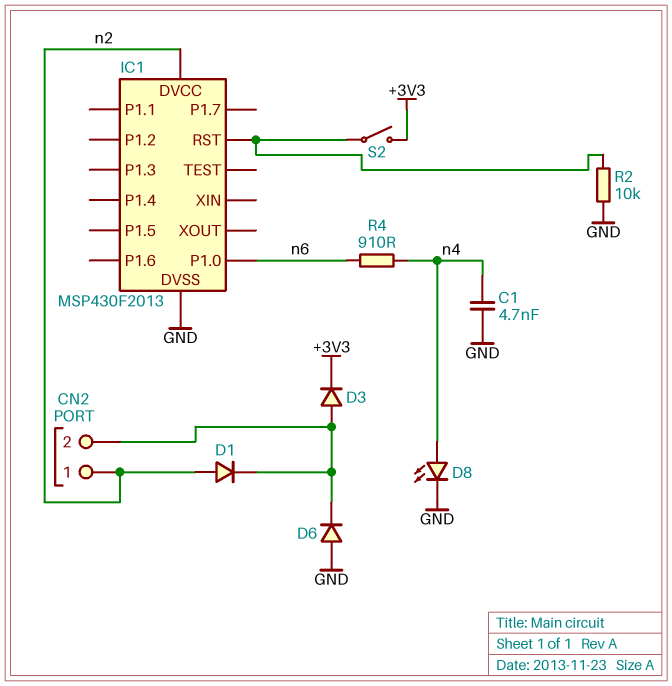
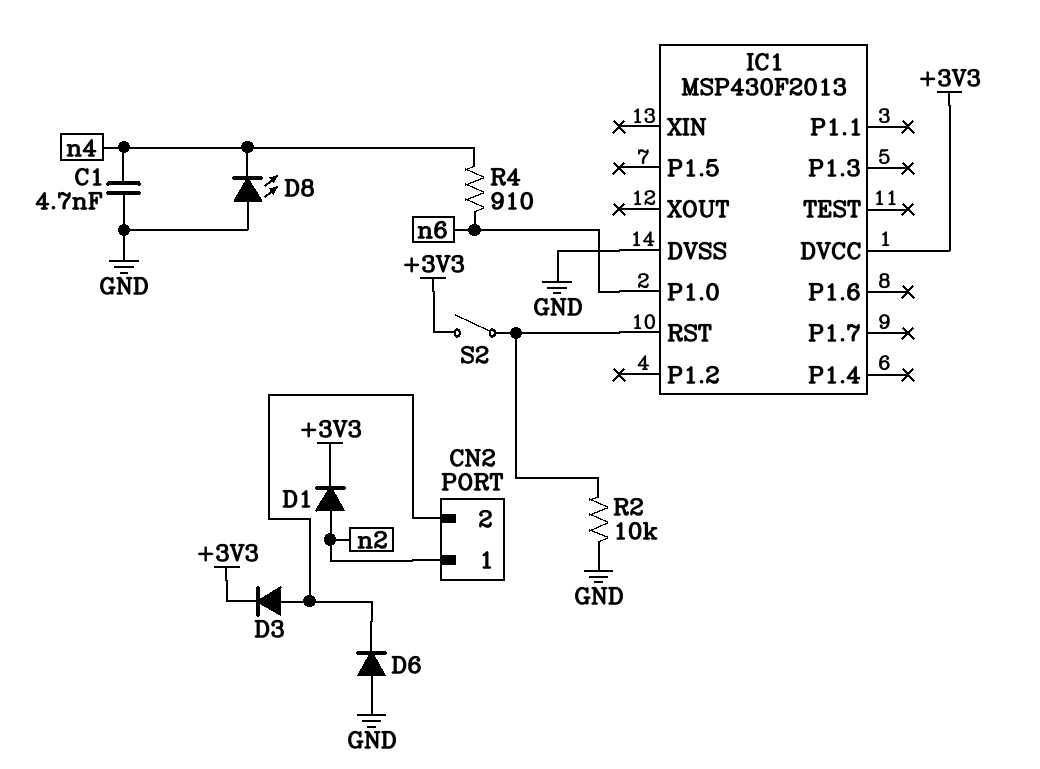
D1: diode (A n2, K CN2/2) -> diode (A n2, K +3V3)
D8: LED (A n4, K GND) -> LED (A GND, K n4)
IC1 pin DVCC: n2 -> +3V3

